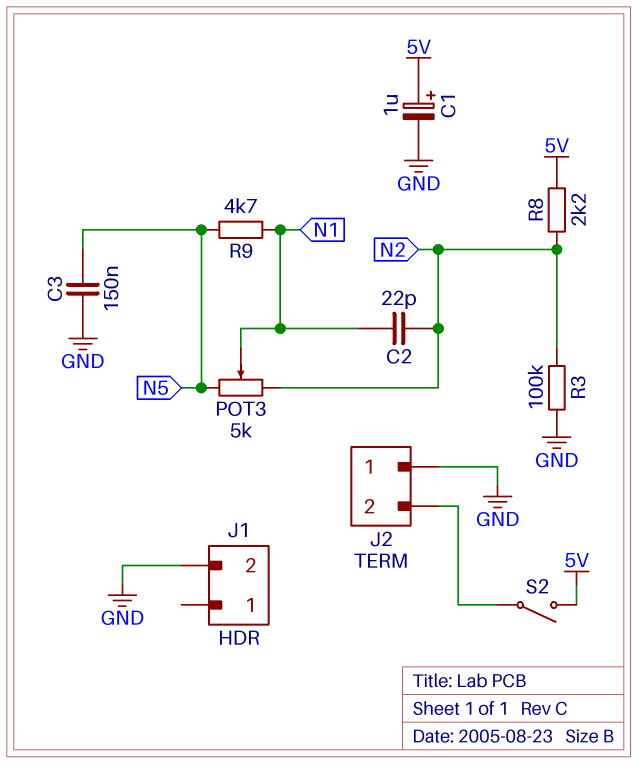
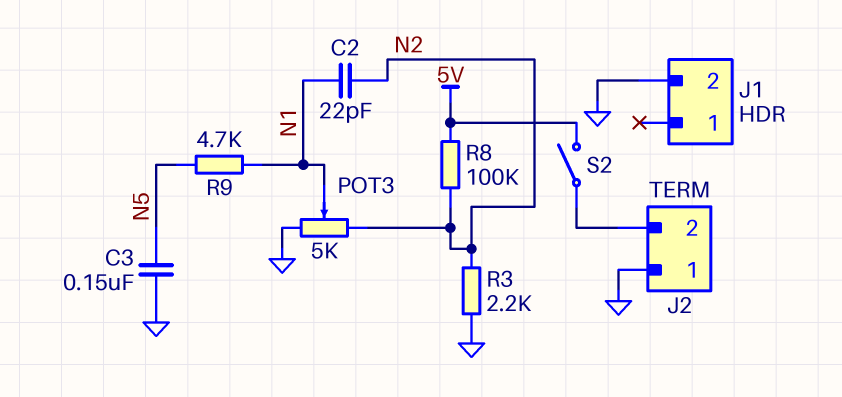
C1: 1uF (plus 5V, minus GND) -> none
POT3: 5k (N2, N5, wiper N1) -> 5k (GND, N2, wiper N1)
R3: 100k (GND, N2) -> 2.2k (GND, N2)
R8: 2.2k (5V, N2) -> 100k (5V, N2)

